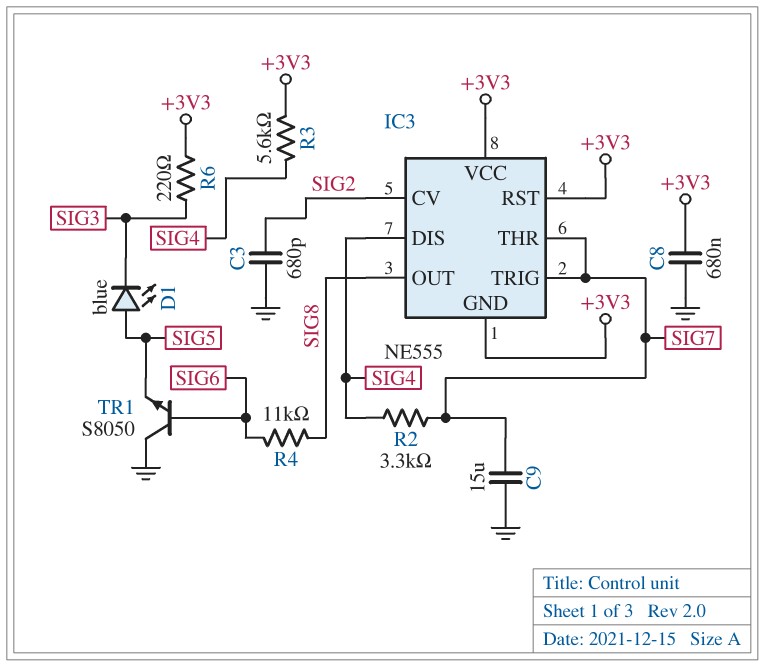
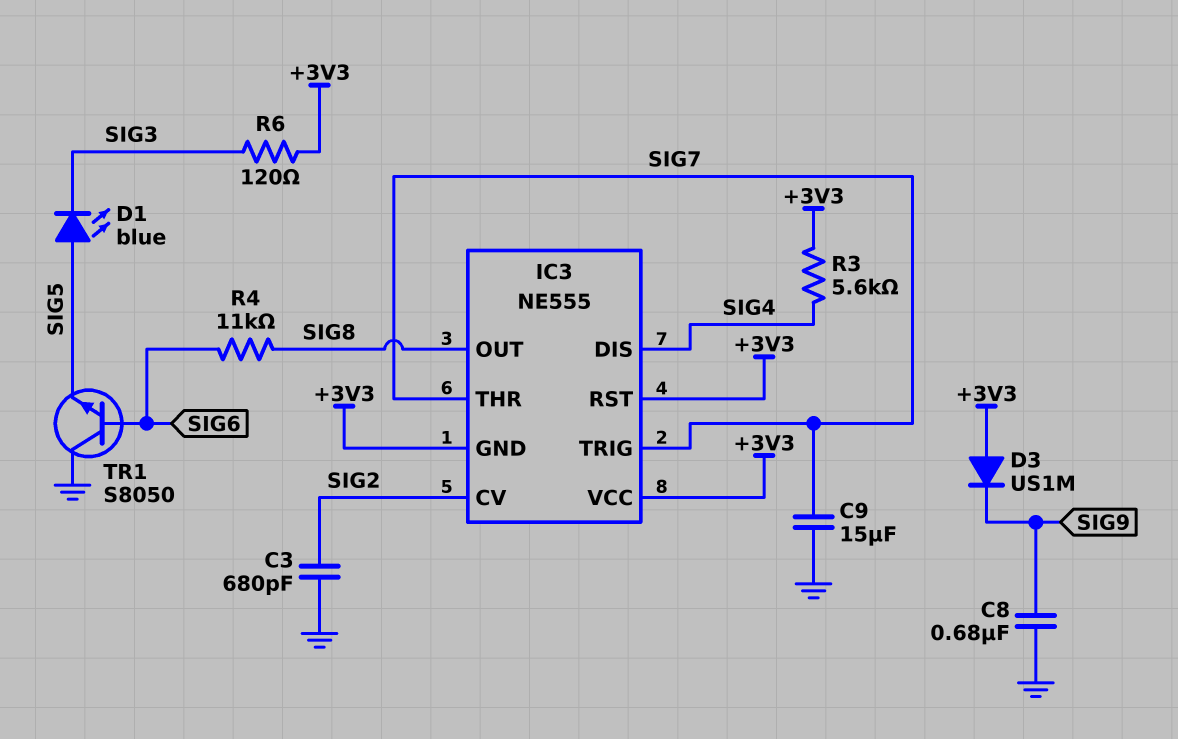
C8: 680nF (+3V3, GND) -> 680nF (GND, SIG9)
D3: none -> diode US1M (A +3V3, K SIG9)
R2: 3.3k (SIG4, SIG7) -> none
R6: 220 (+3V3, SIG3) -> 120 (+3V3, SIG3)

